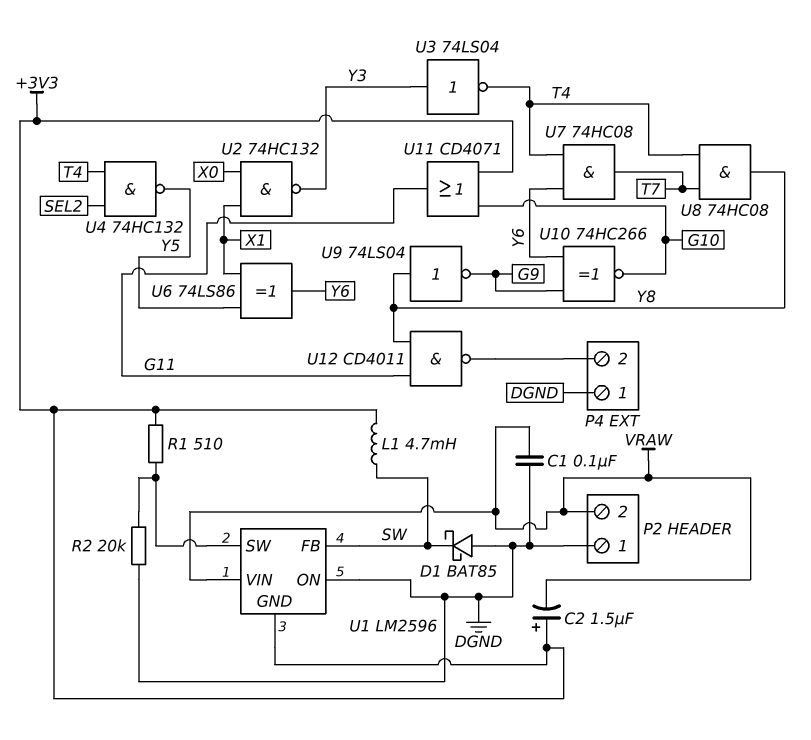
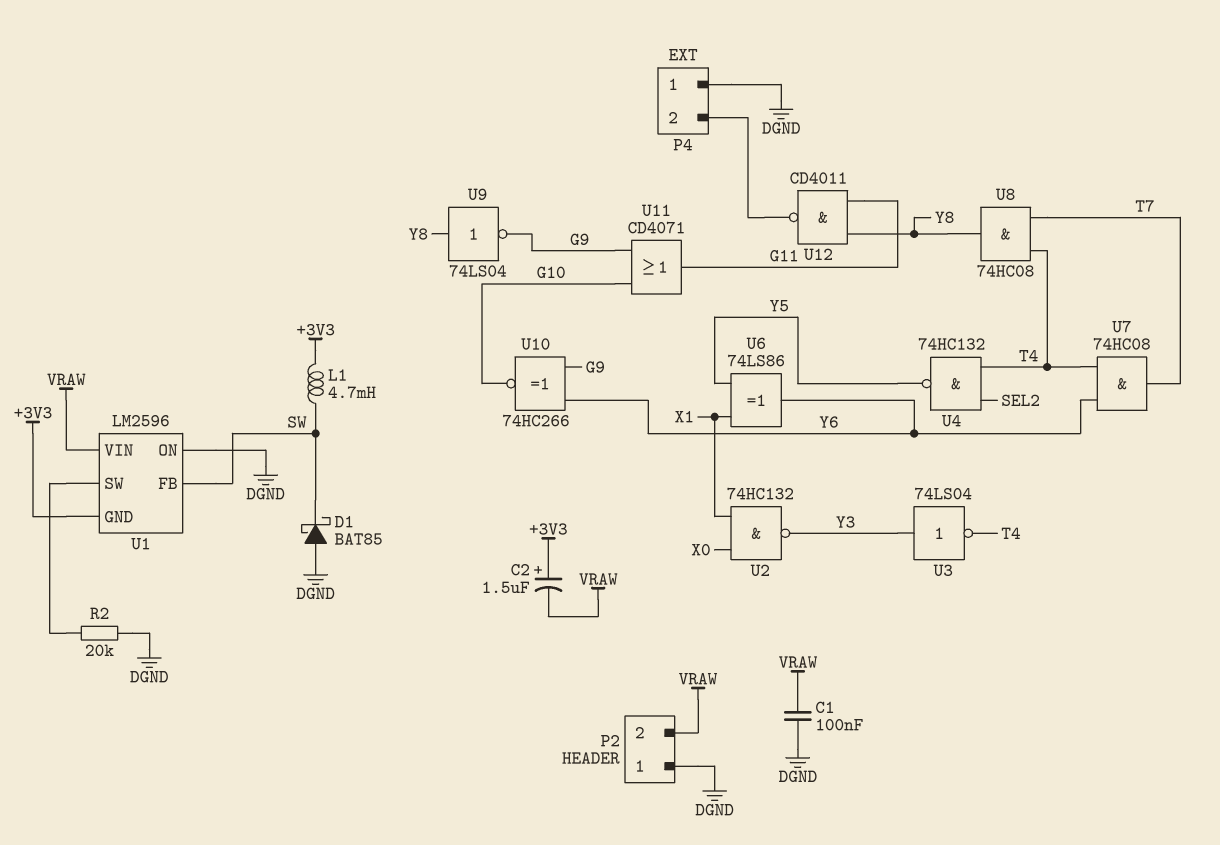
R1: 510 (+3V3, U1/SW) -> none
U11: OR CD4071 (in +3V3, in G10, out G11) -> OR CD4071 (in G9, in G10, out G11)

